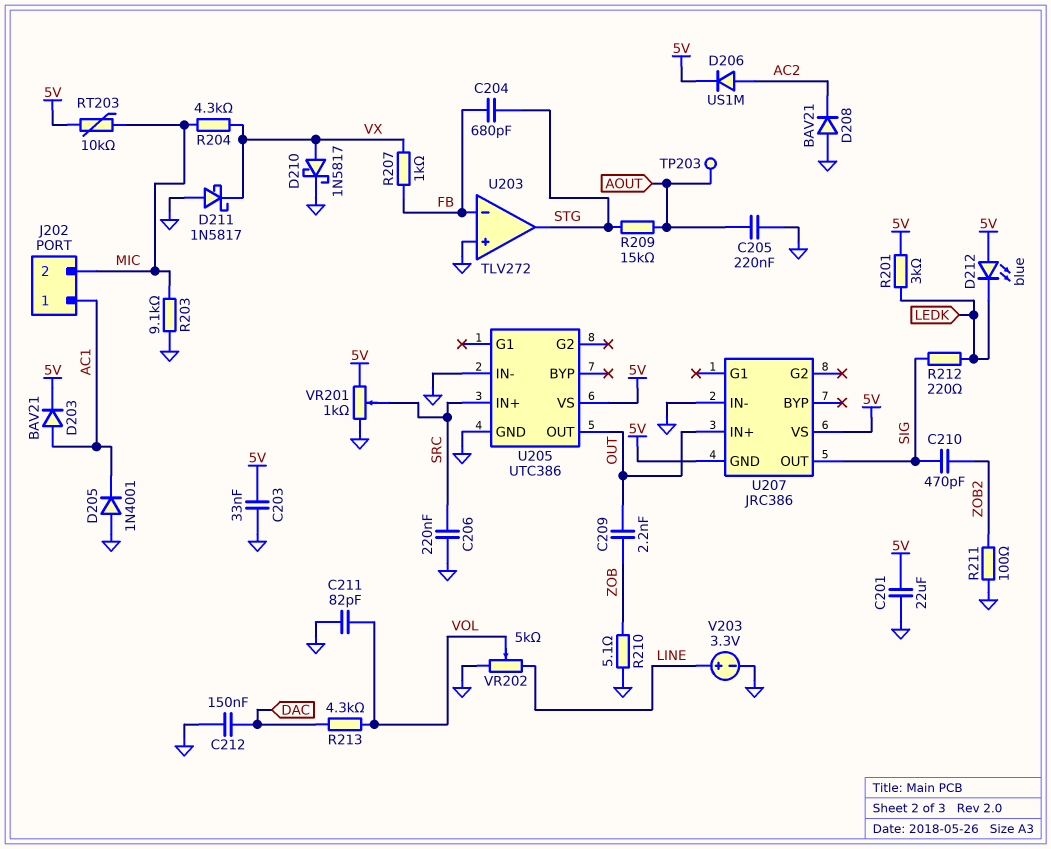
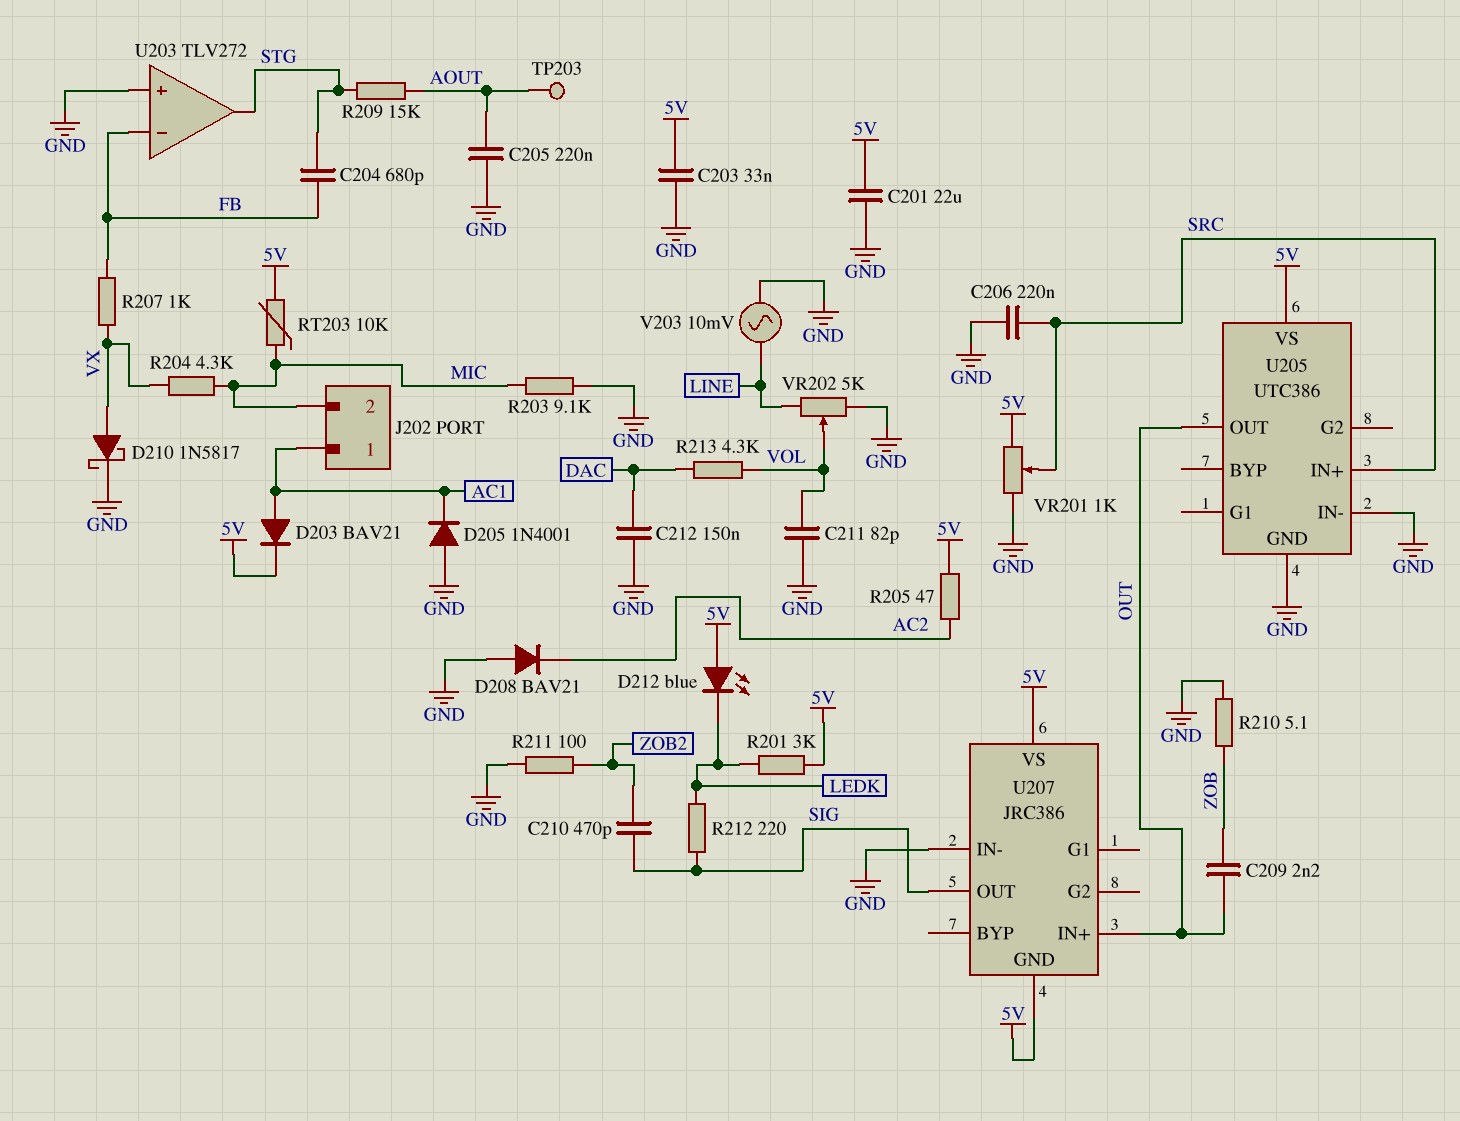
D206: diode US1M (A AC2, K 5V) -> none
D211: schottky 1N5817 (A GND, K VX) -> none
R205: none -> 47 (5V, AC2)
V203: 3.3V (plus LINE, minus GND) -> AC 10mV (GND, LINE)

